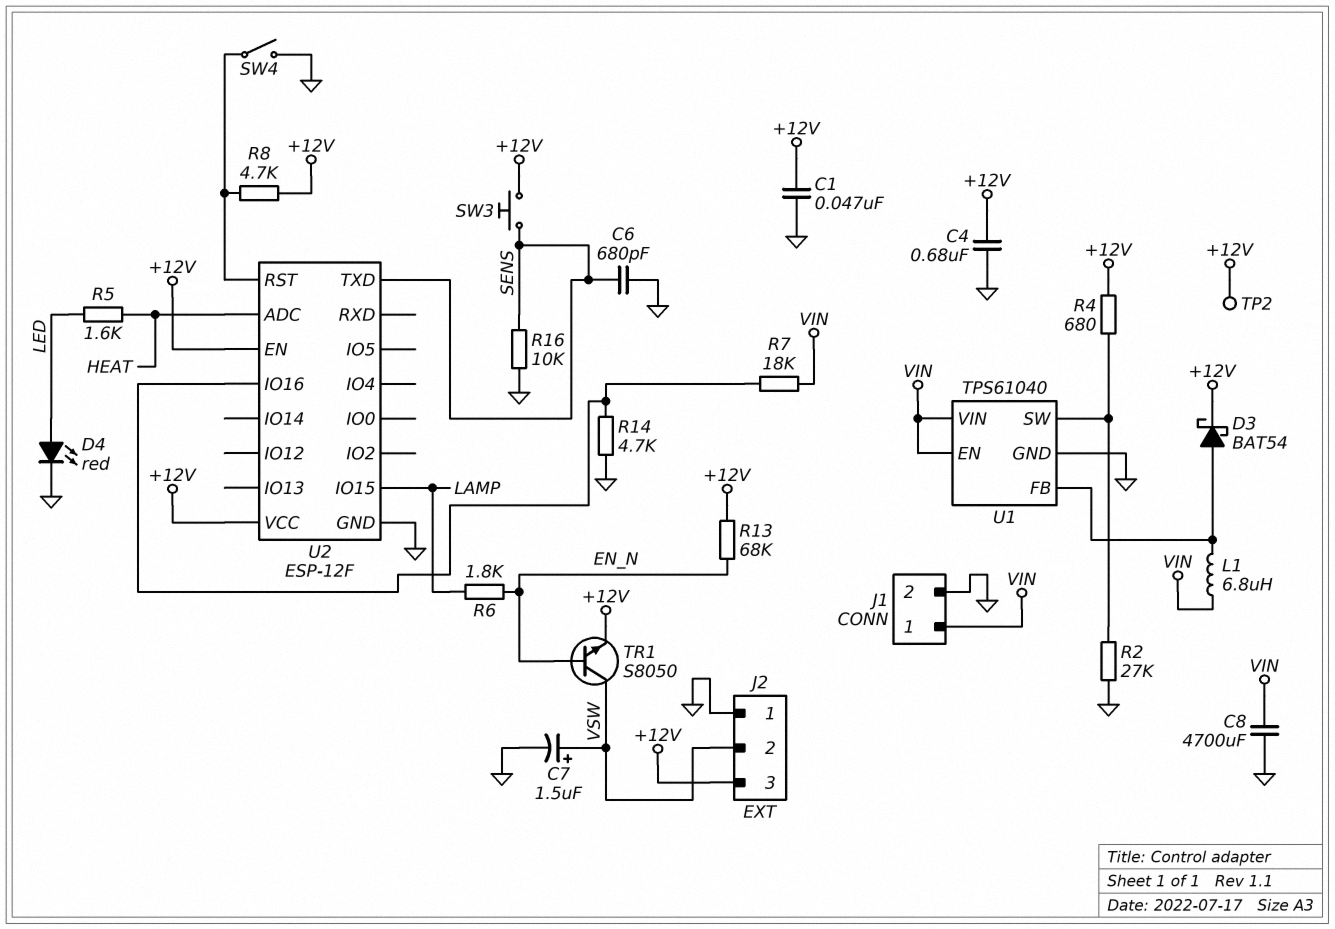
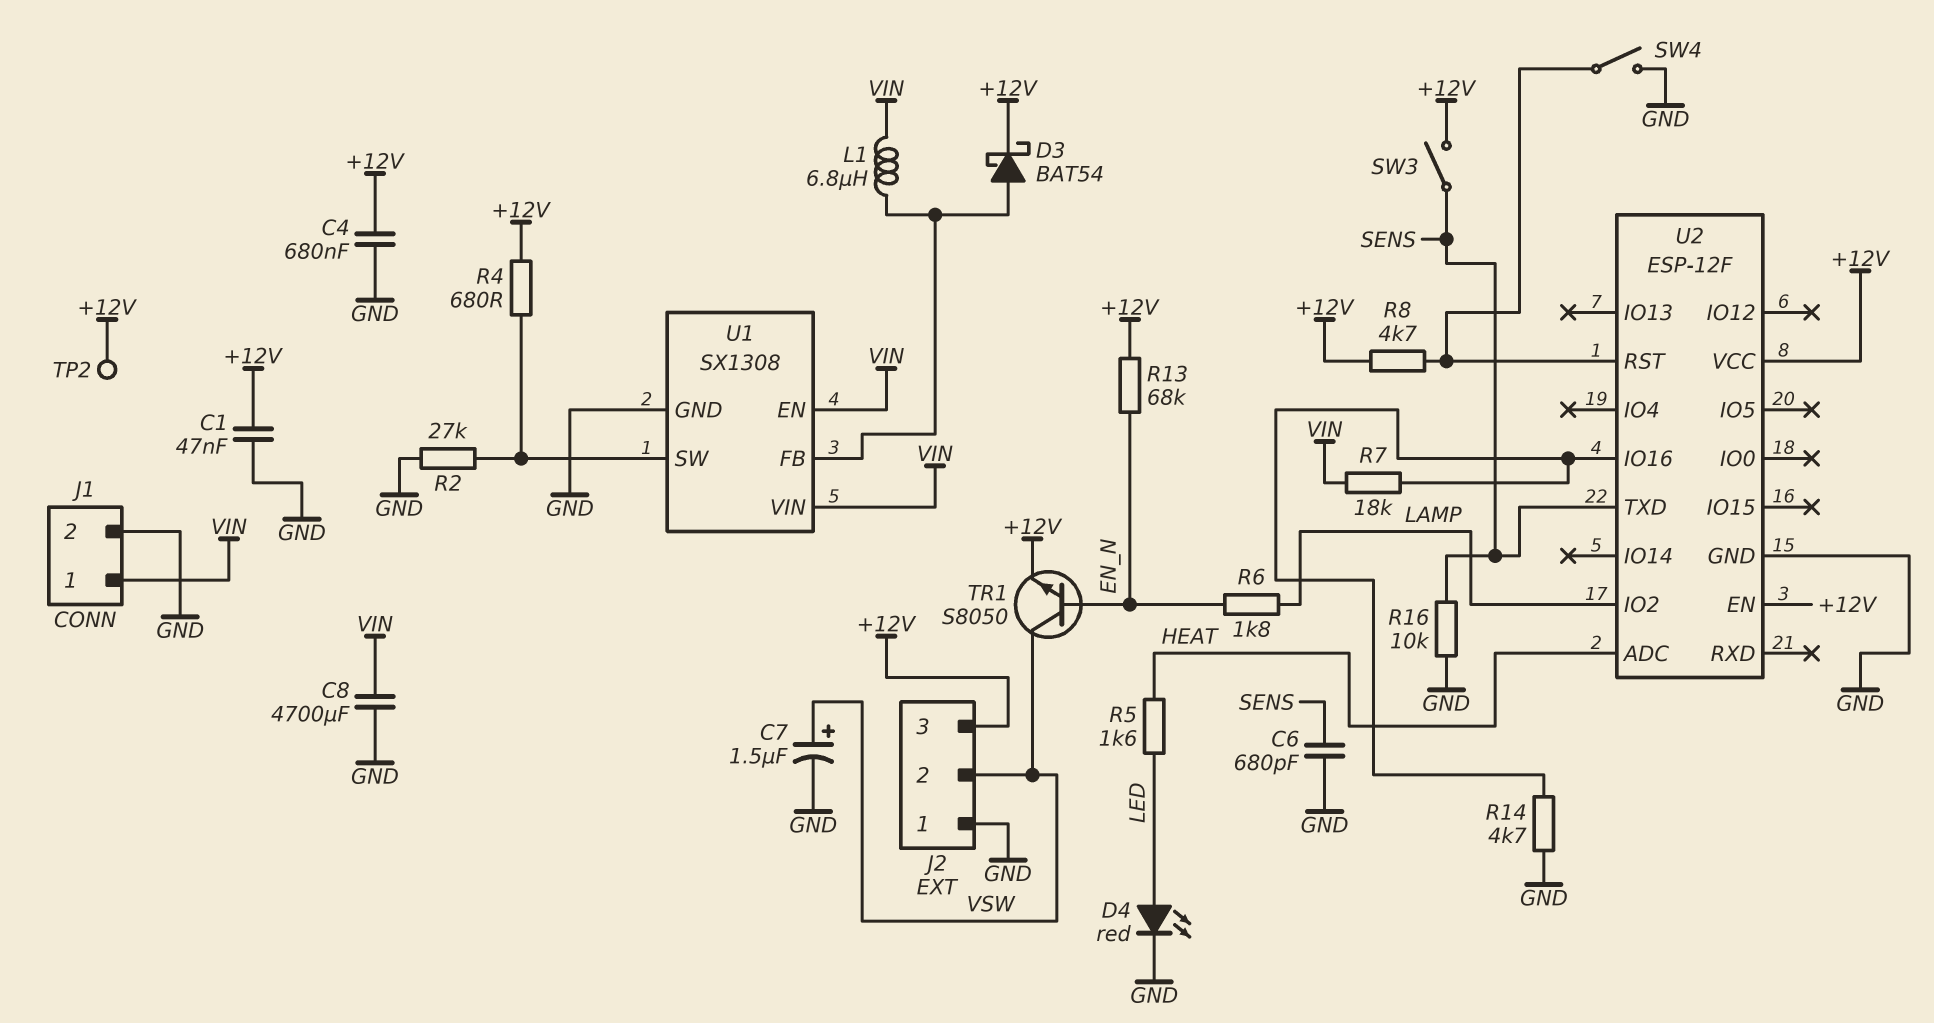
SW3: button (+12V, SENS) -> switch (+12V, SENS)
U1: TPS61040 -> SX1308
U2 pin IO2: none -> LAMP
U2 pin IO15: LAMP -> none

